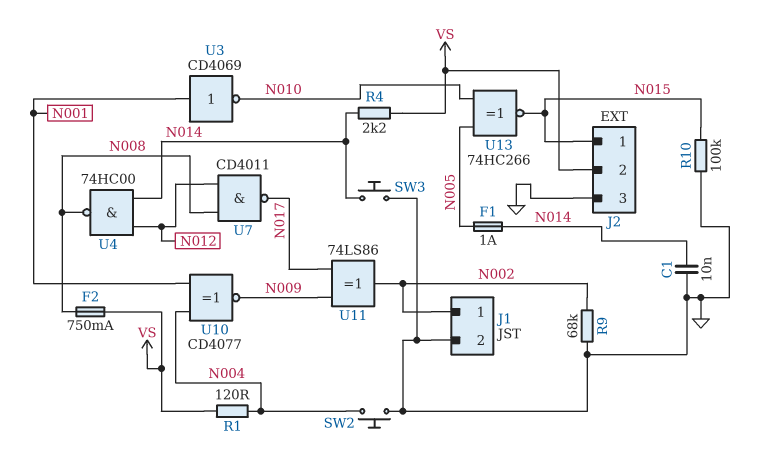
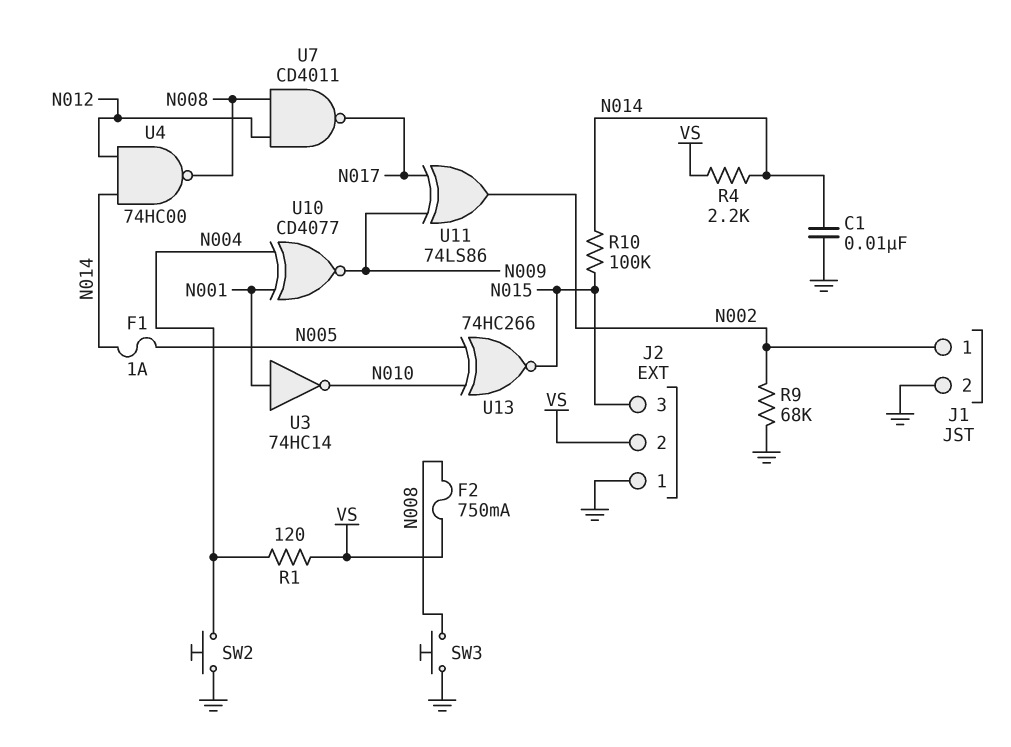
J2 pin 1: N015 -> GND
J2 pin 3: GND -> N015
R10: 100k (GND, N015) -> 100k (N014, N015)
SW3: button (GND, N014) -> button (GND, N008)
U3: NOT CD4069 (in N001, out N010) -> NOT 74HC14 (in N001, out N010)

